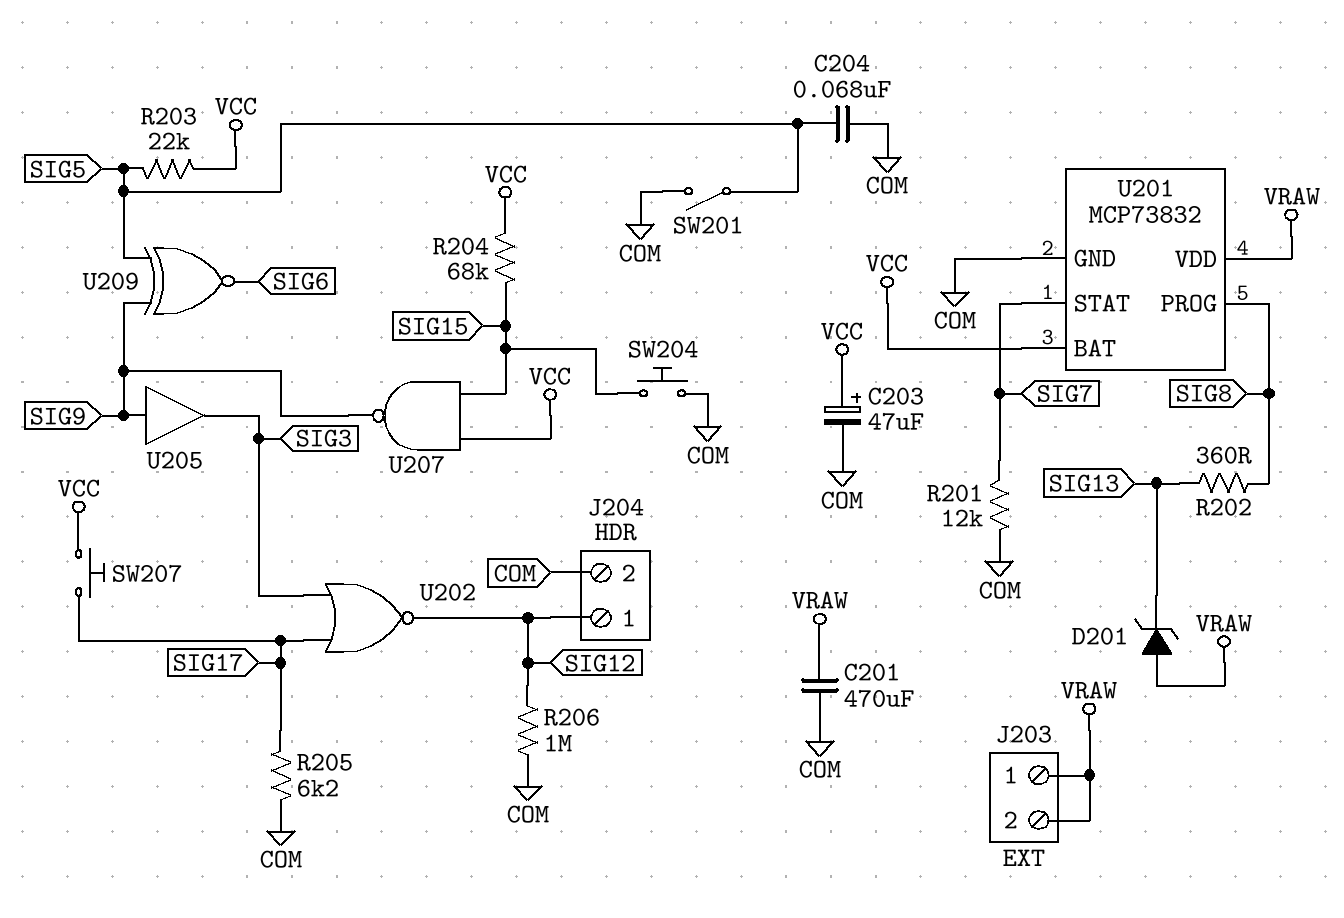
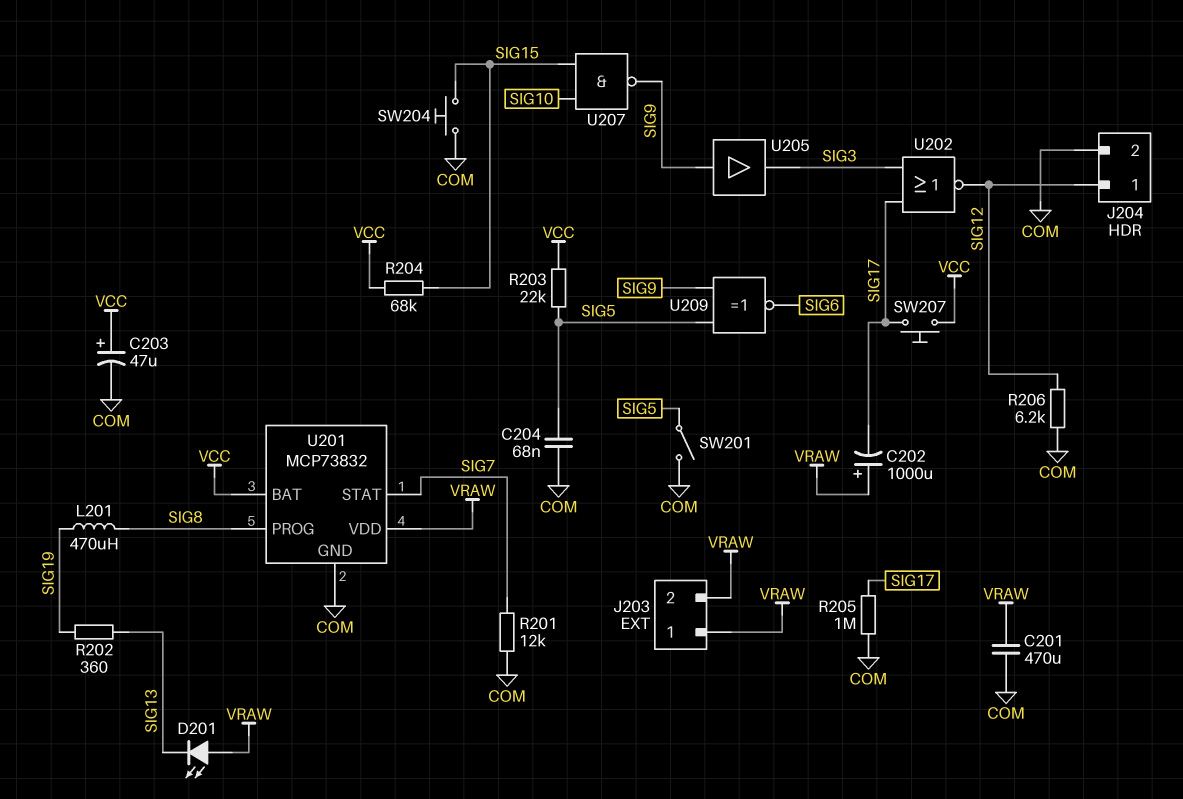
C202: none -> 1000uF (plus VRAW, minus SIG17)
D201: zener (A VRAW, K SIG13) -> LED (A VRAW, K SIG13)
L201: none -> 470uH (SIG8, SIG19)
R202: 360 (SIG8, SIG13) -> 360 (SIG13, SIG19)
R205: 6.2k (COM, SIG17) -> 1M (COM, SIG17)
R206: 1M (COM, SIG12) -> 6.2k (COM, SIG12)
U207: NAND (in SIG15, in VCC, out SIG9) -> NAND (in SIG10, in SIG15, out SIG9)

